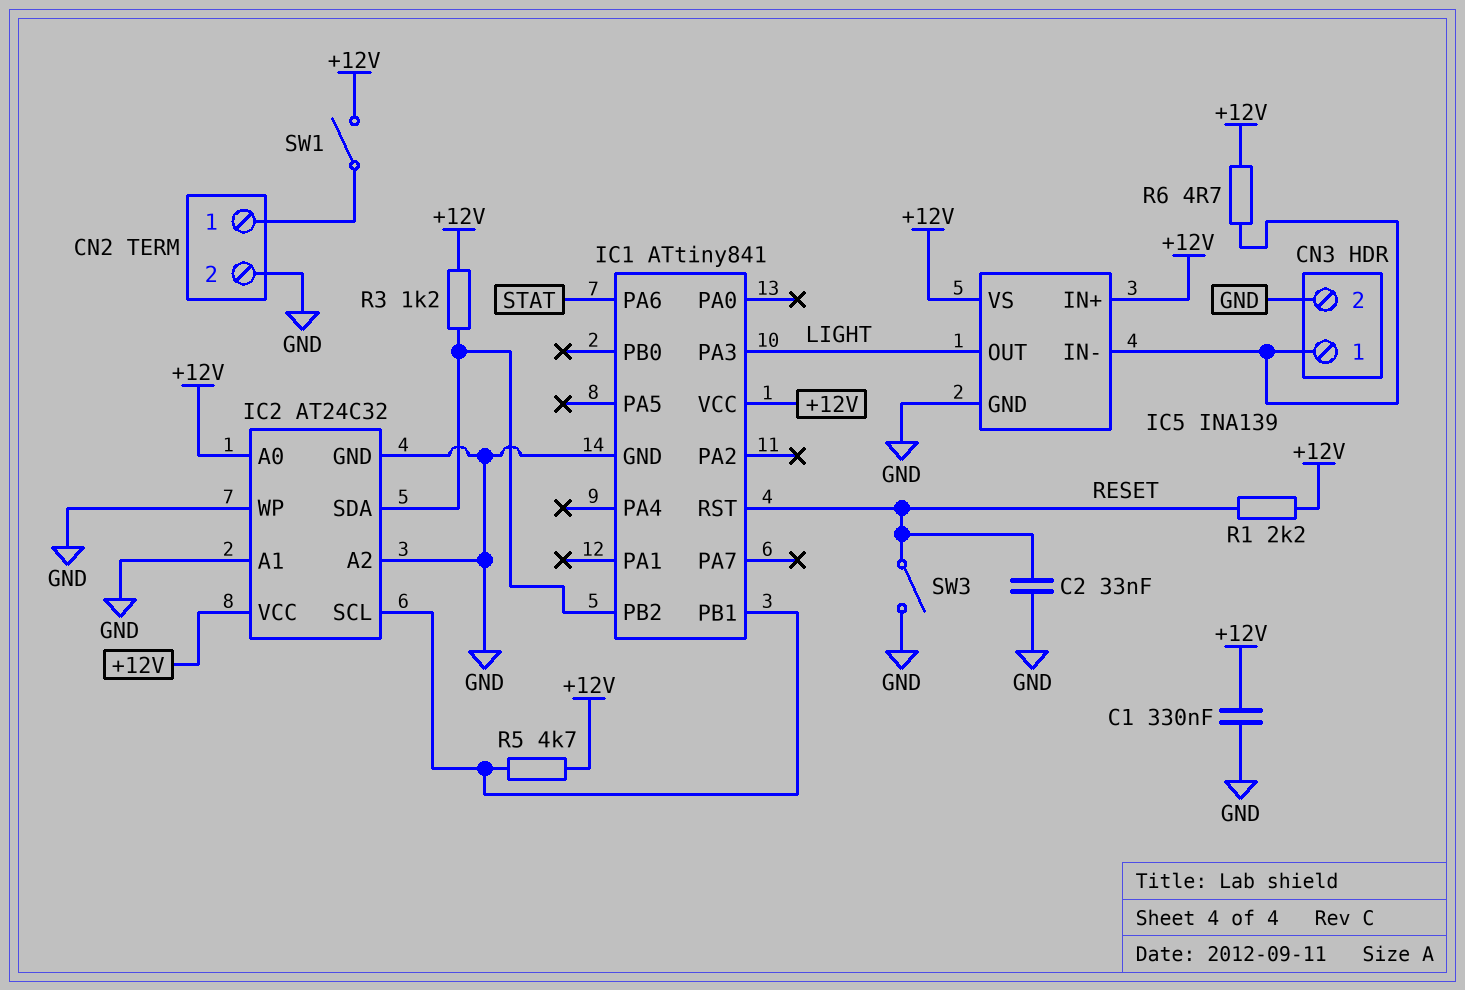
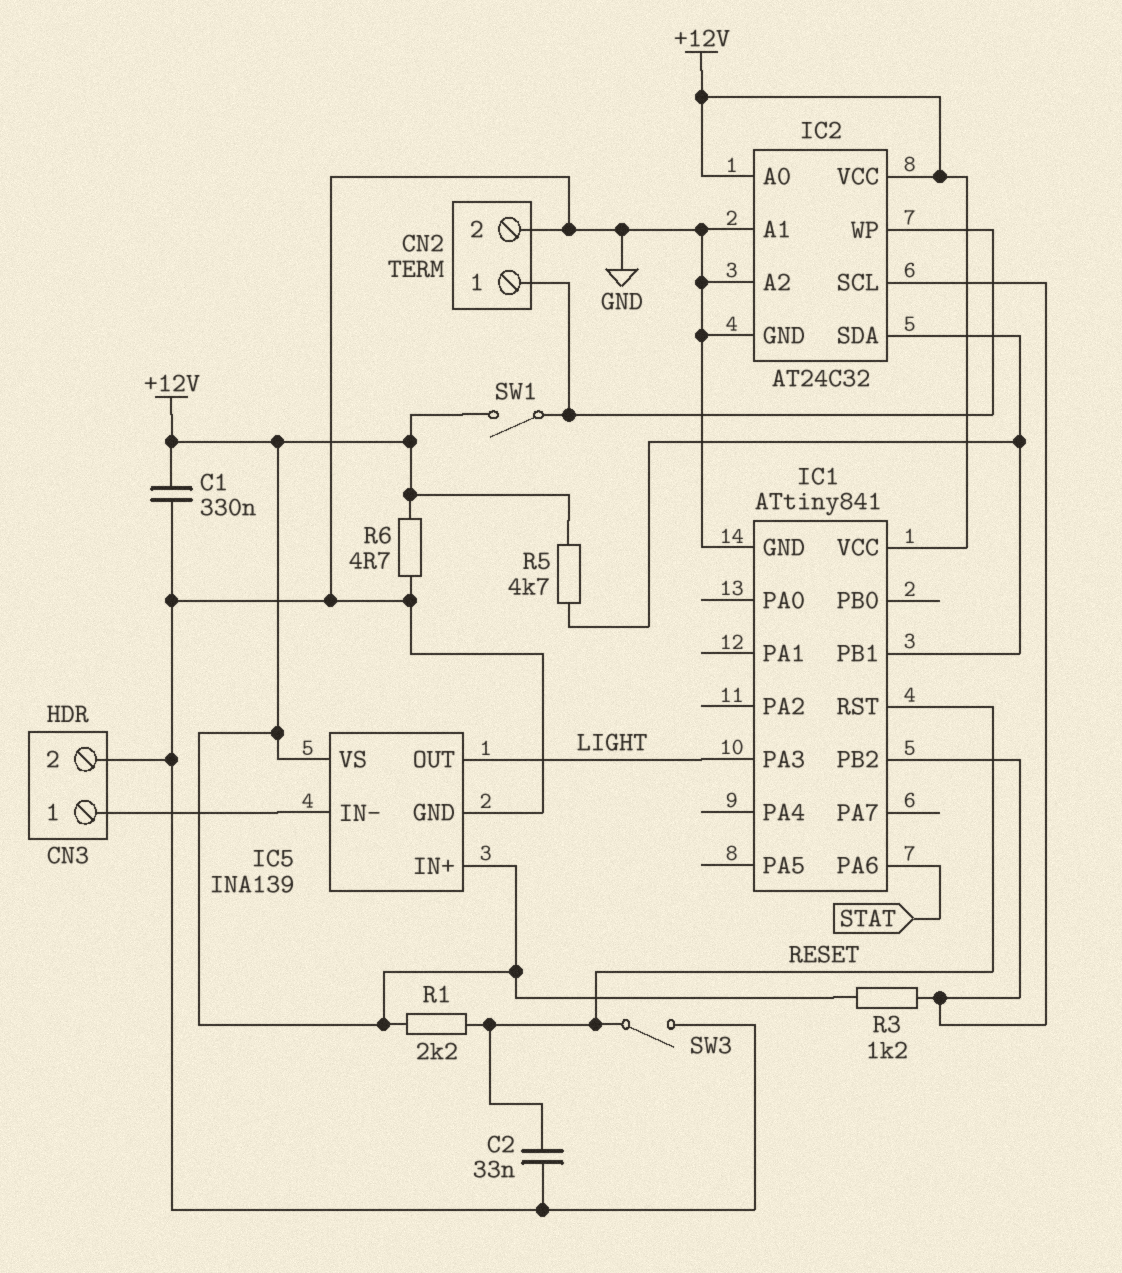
IC2 pin SCL: IC1/PB1 -> IC1/PB2
IC2 pin SDA: IC1/PB2 -> IC1/PB1
IC2 pin WP: GND -> CN2/1
R6: 4.7 (+12V, CN3/1) -> 4.7 (+12V, GND)

